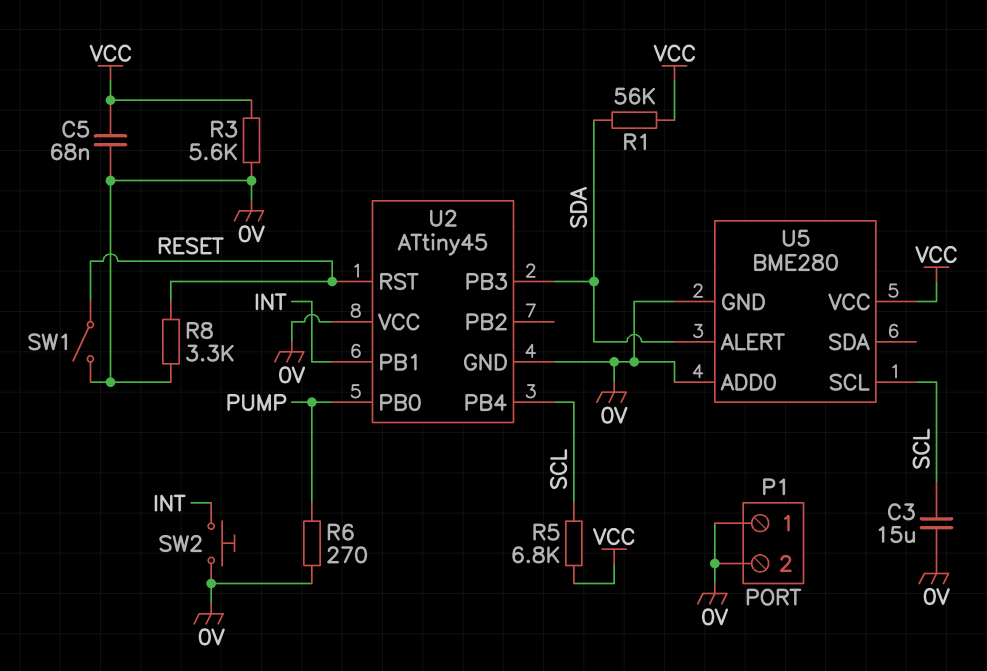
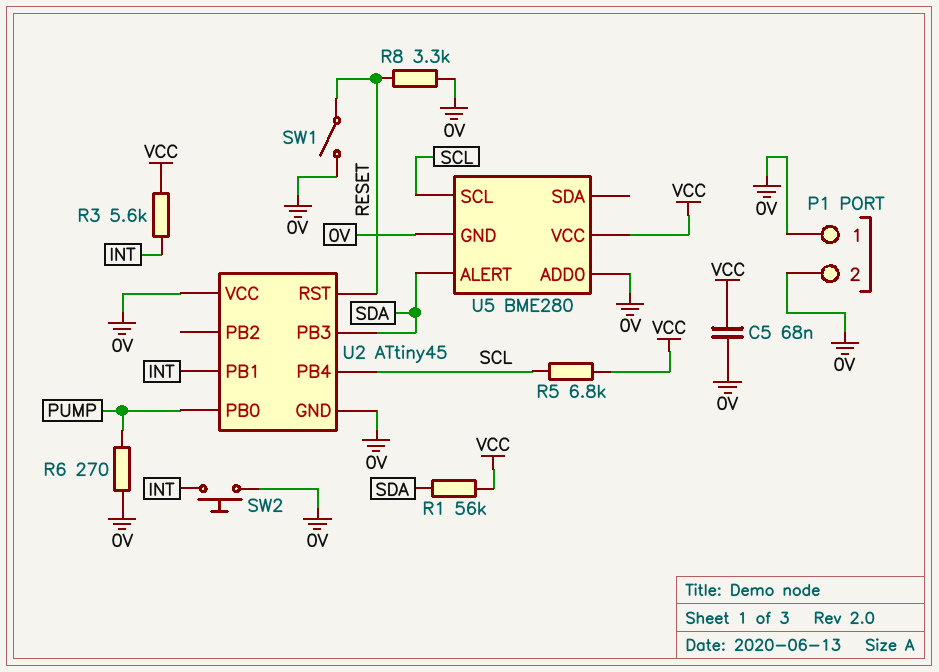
C3: 15uF (0V, SCL) -> none
R3: 5.6k (0V, VCC) -> 5.6k (INT, VCC)

